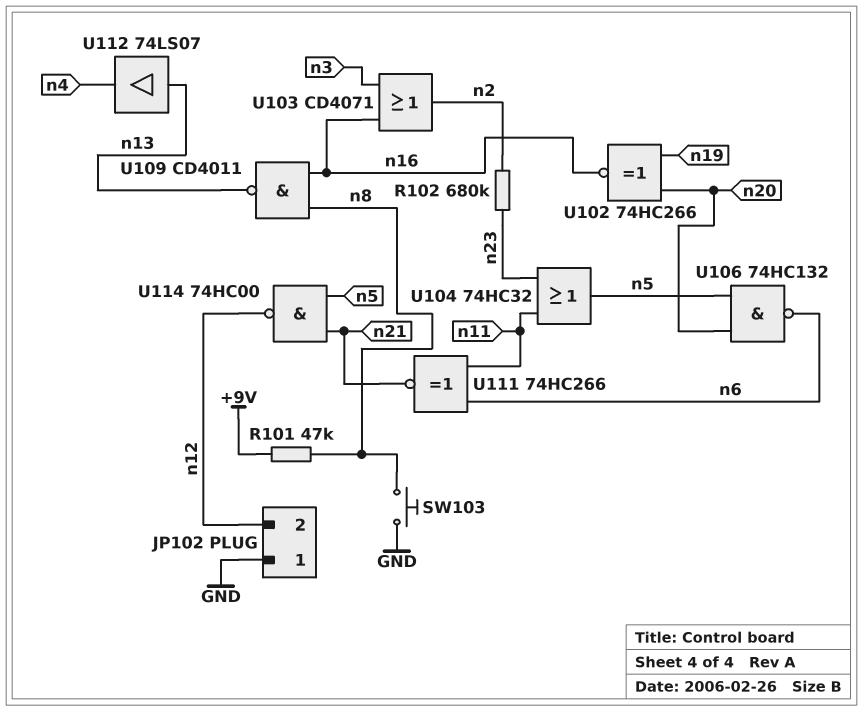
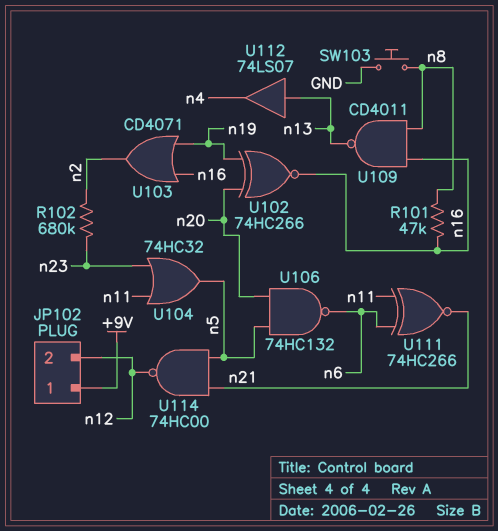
JP102 pin 1: GND -> +9V
R101: 47k (+9V, n8) -> 47k (n8, n16)
U103: OR CD4071 (in n3, in n16, out n2) -> OR CD4071 (in n16, in n19, out n2)

